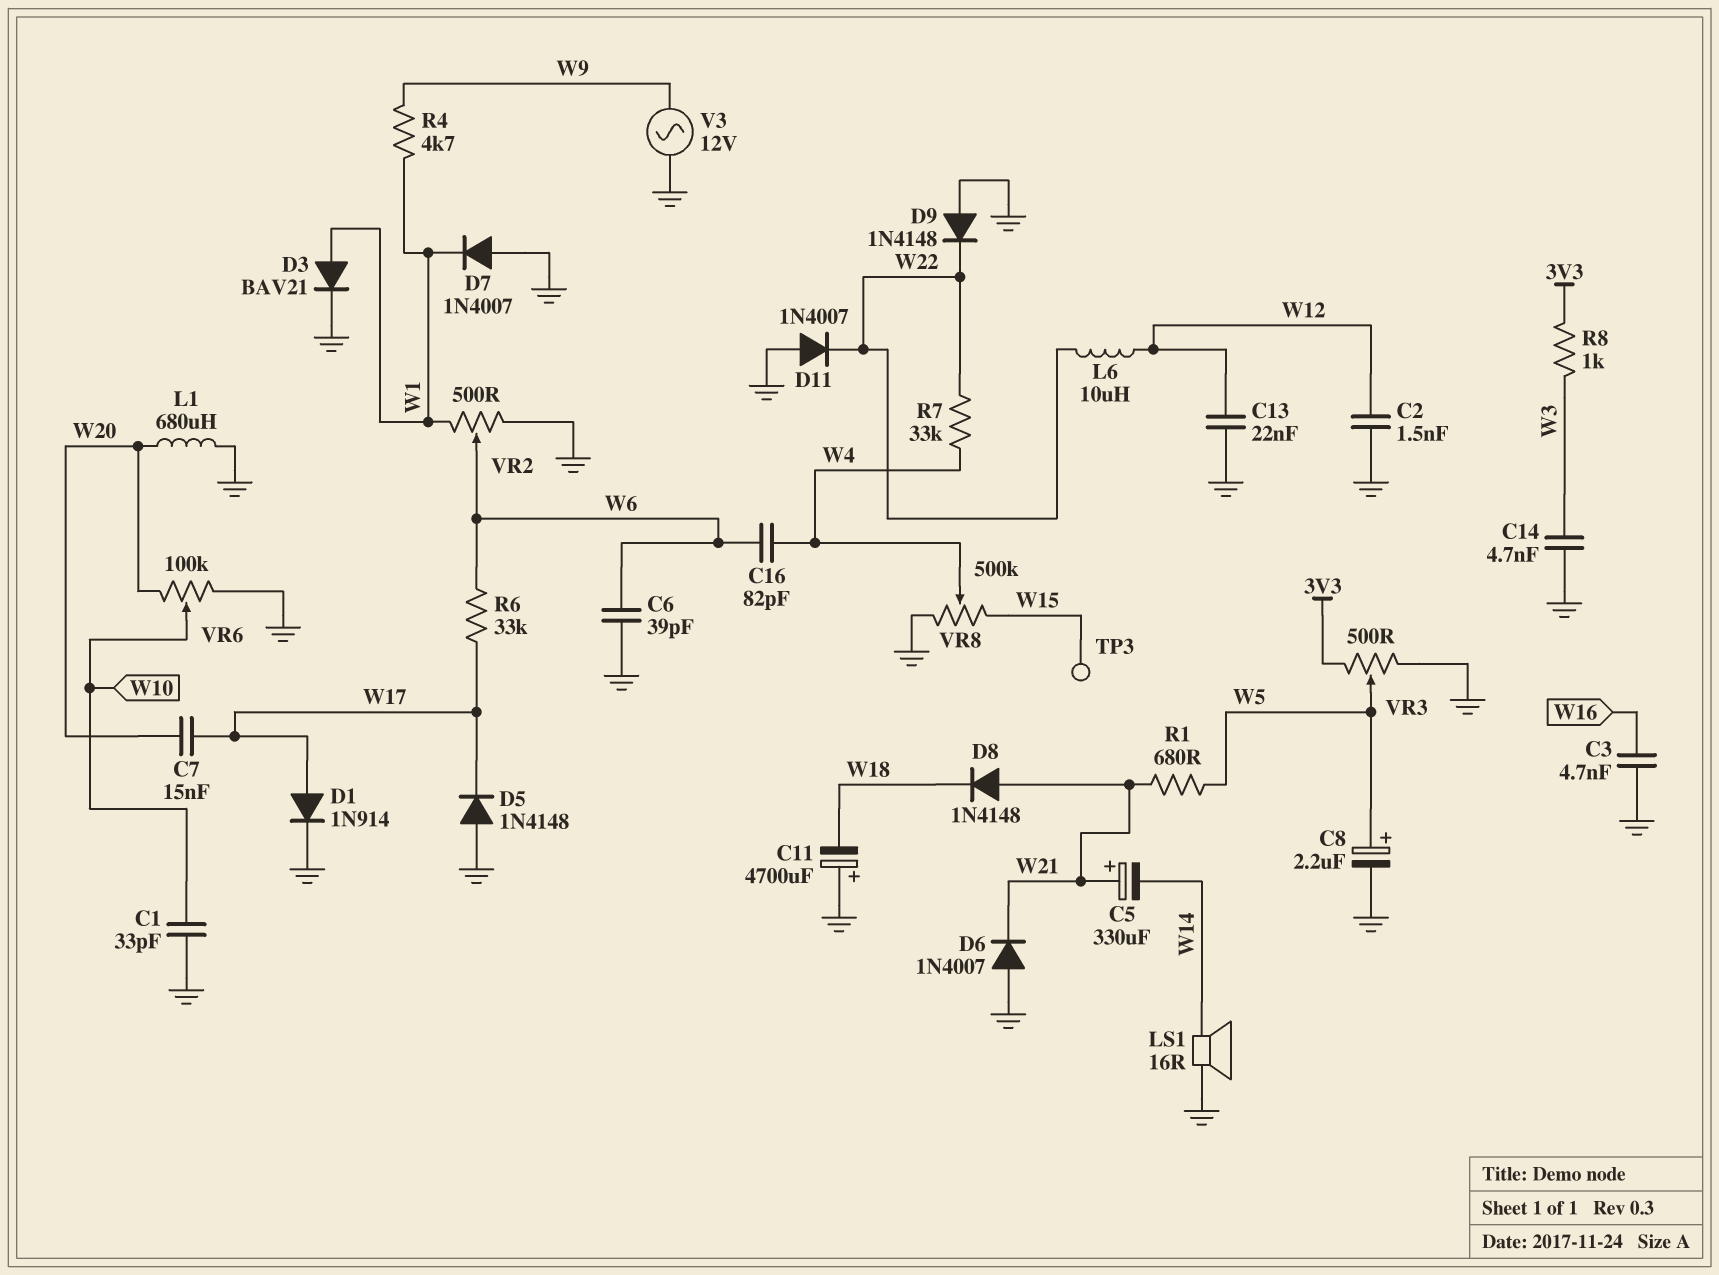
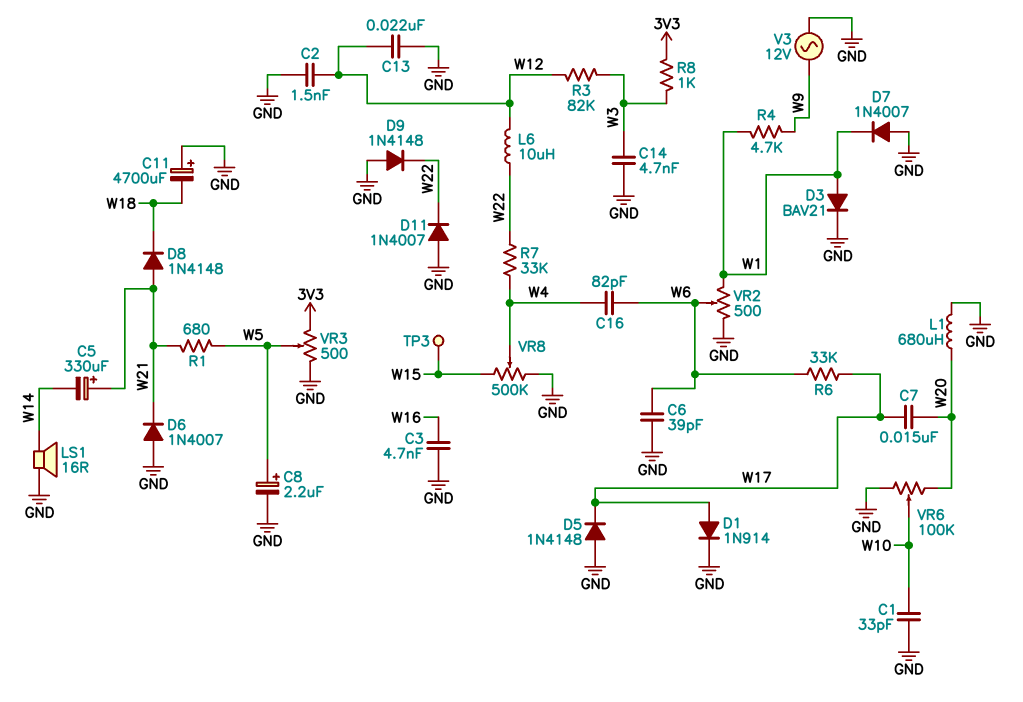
R3: none -> 82k (W3, W12)

